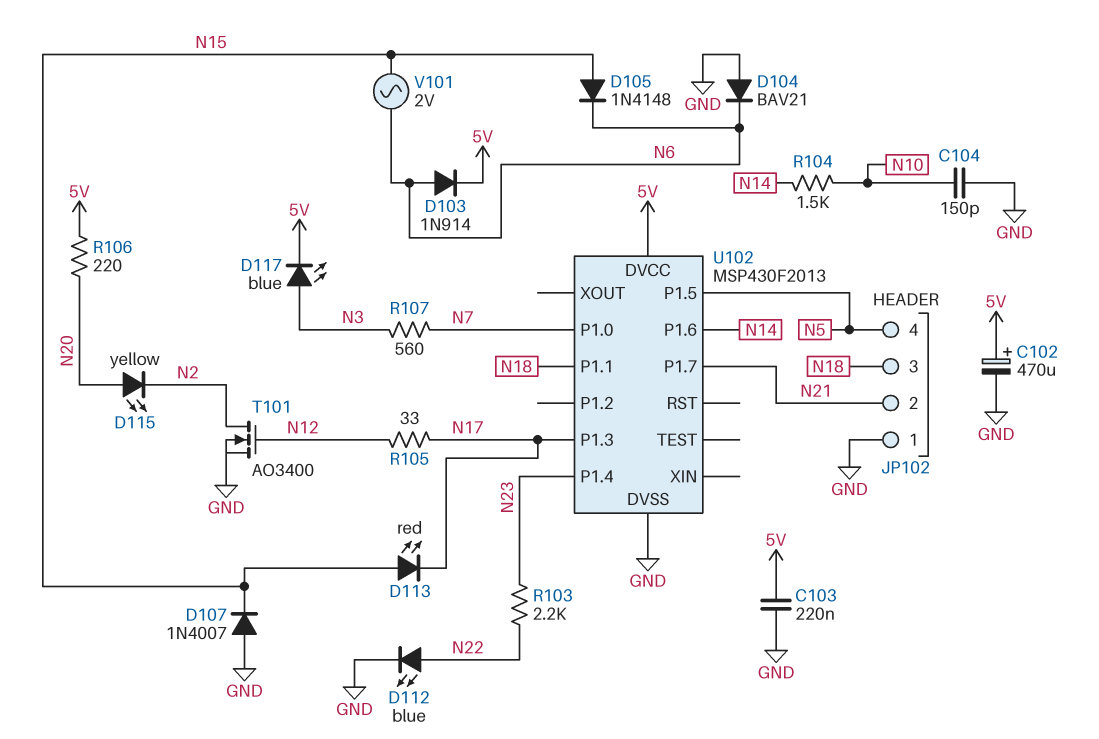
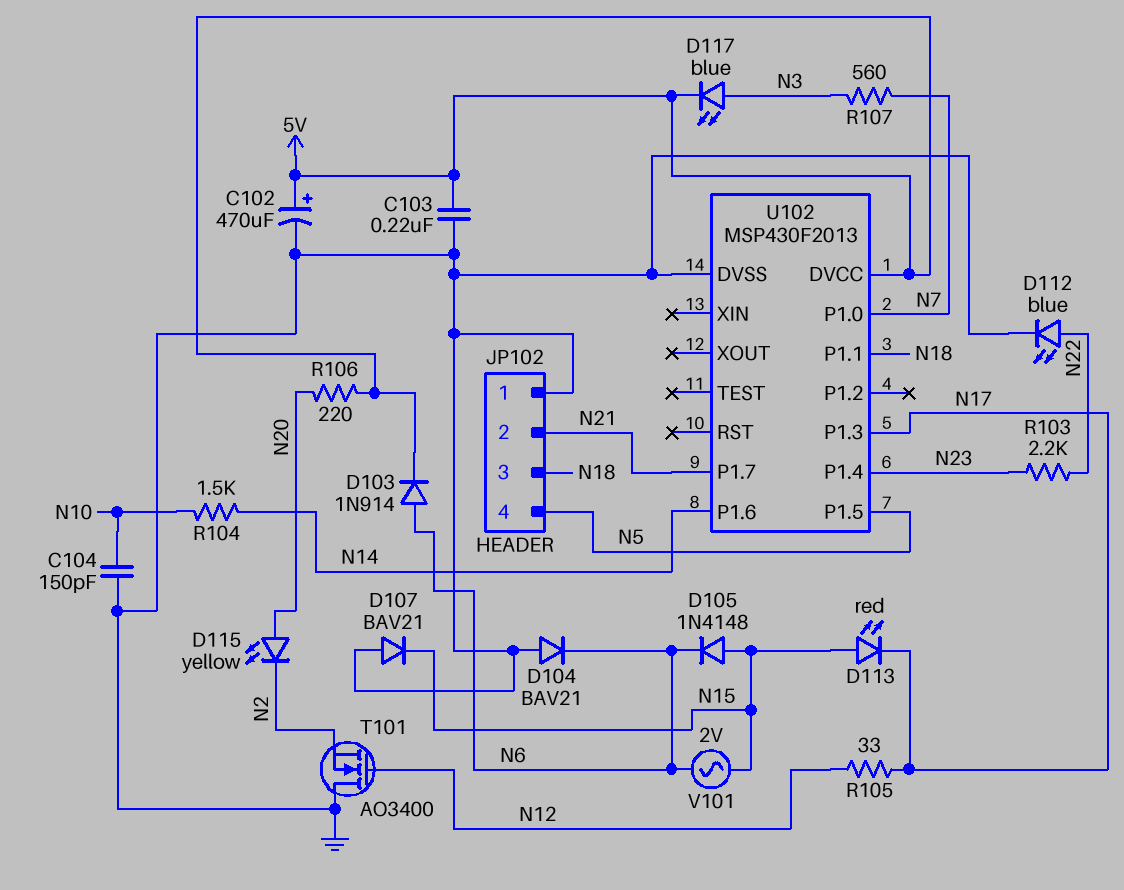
D107: diode 1N4007 (A GND, K N15) -> diode BAV21 (A GND, K N15)
T101: NMOS AO3400 (G N12, D N2, S GND) -> NMOS AO3400 (G N12, D GND, S N2)

